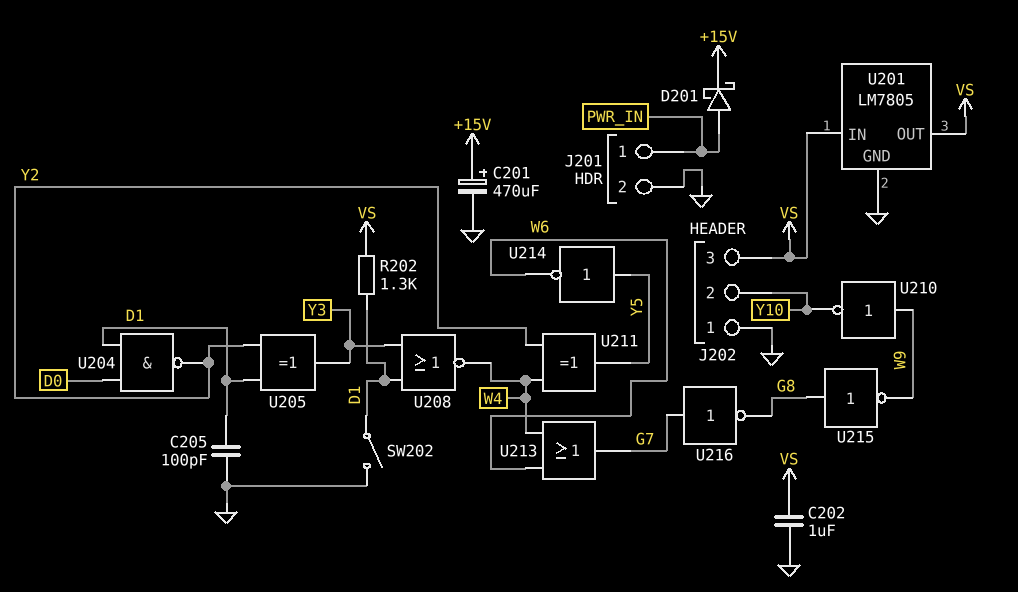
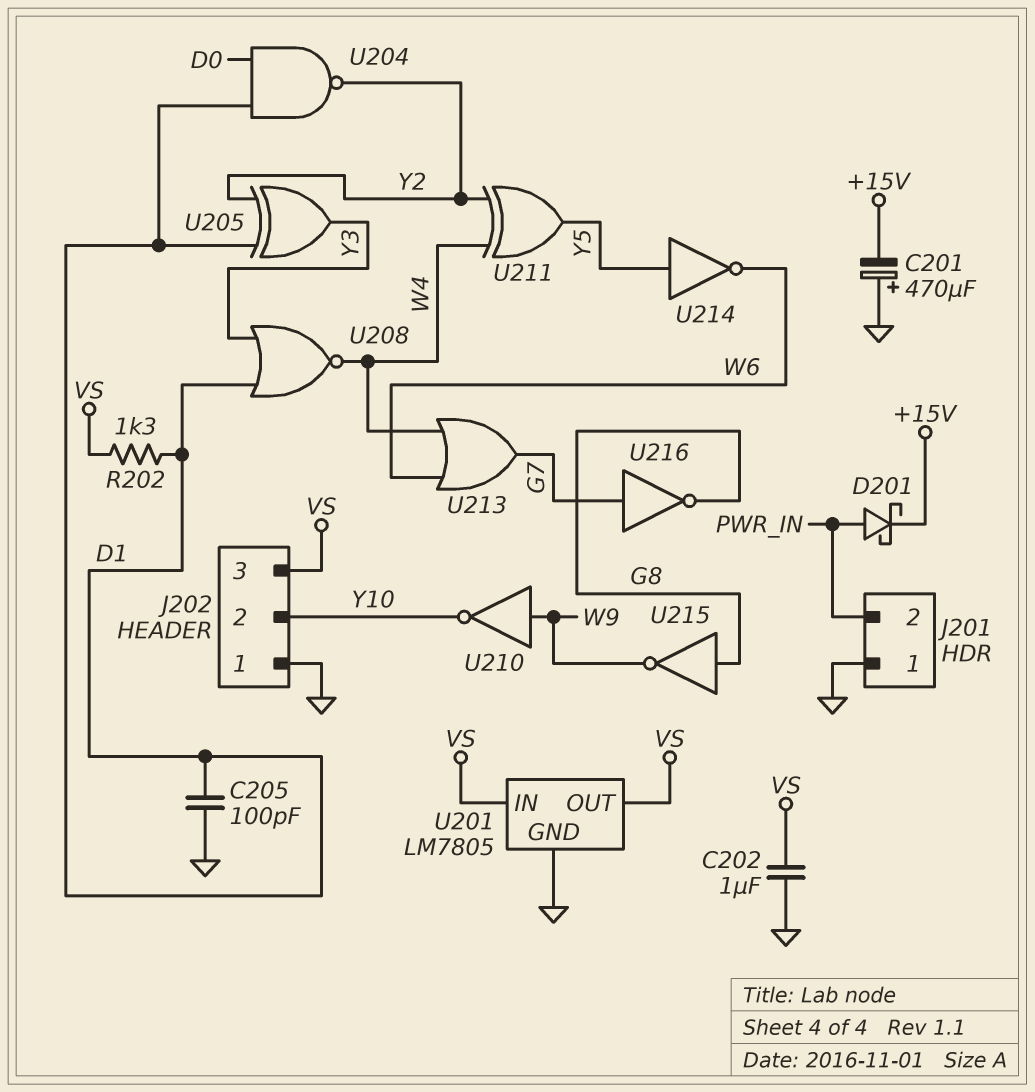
C201: 470uF (plus +15V, minus GND) -> 470uF (plus GND, minus +15V)
J201 pin 1: PWR_IN -> GND
J201 pin 2: GND -> PWR_IN
SW202: switch (D1, GND) -> none

